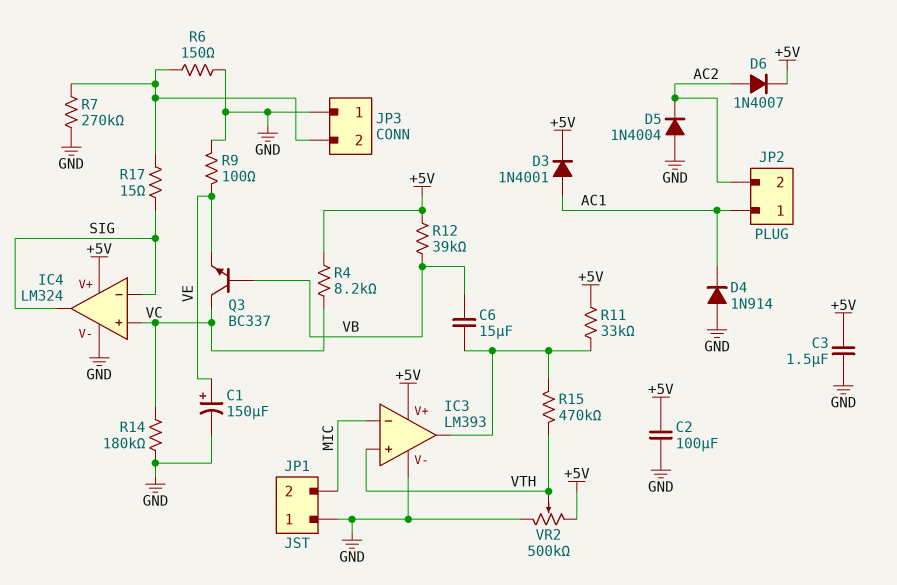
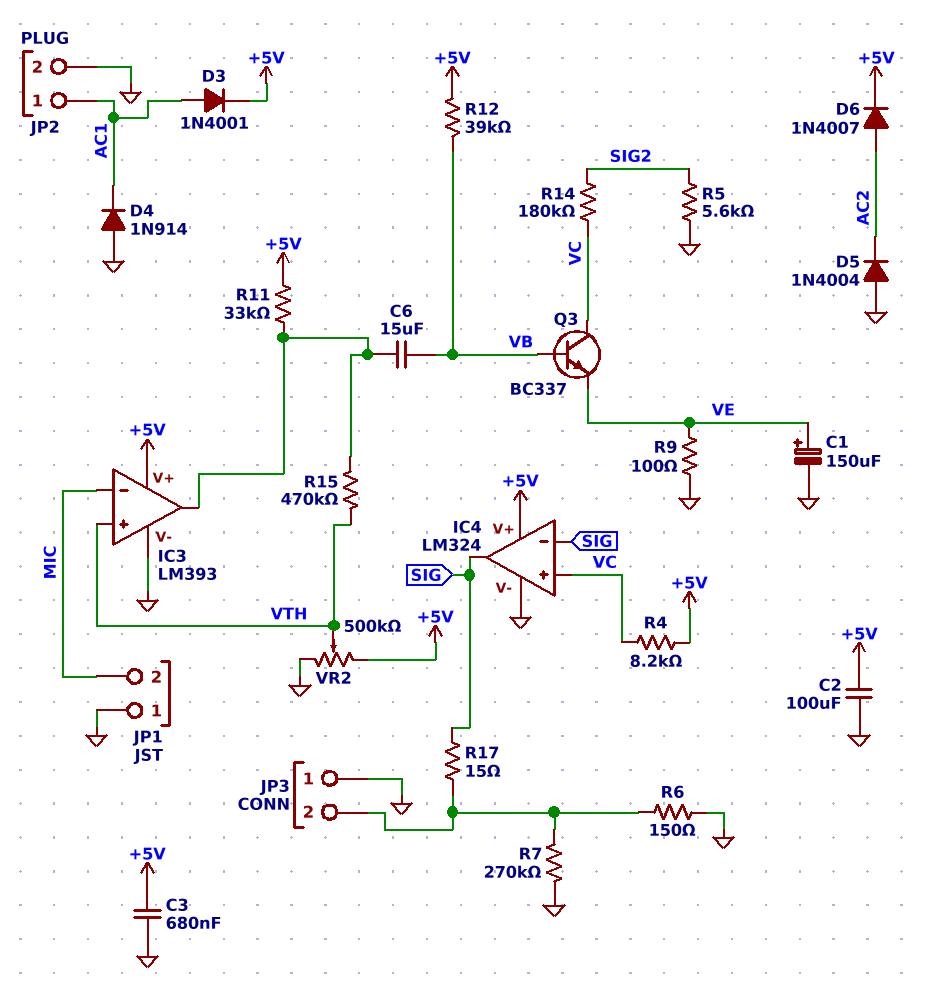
C3: 1.5uF (+5V, GND) -> 680nF (+5V, GND)
JP2 pin 2: AC2 -> GND
R5: none -> 5.6k (GND, SIG2)
R14: 180k (GND, VC) -> 180k (SIG2, VC)

